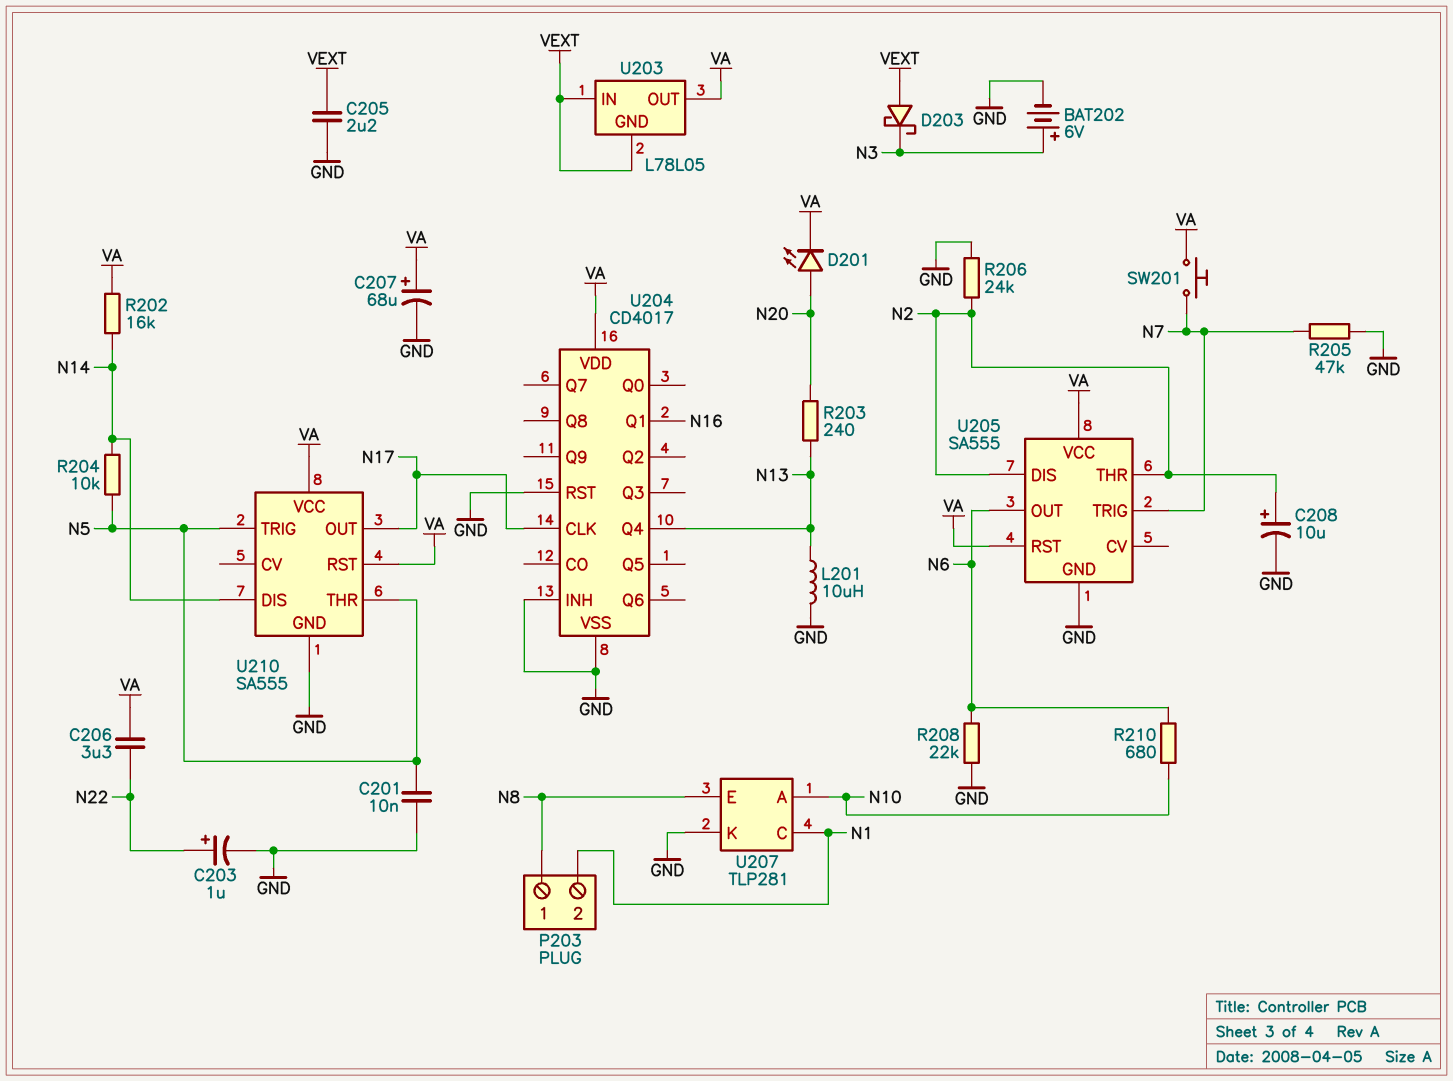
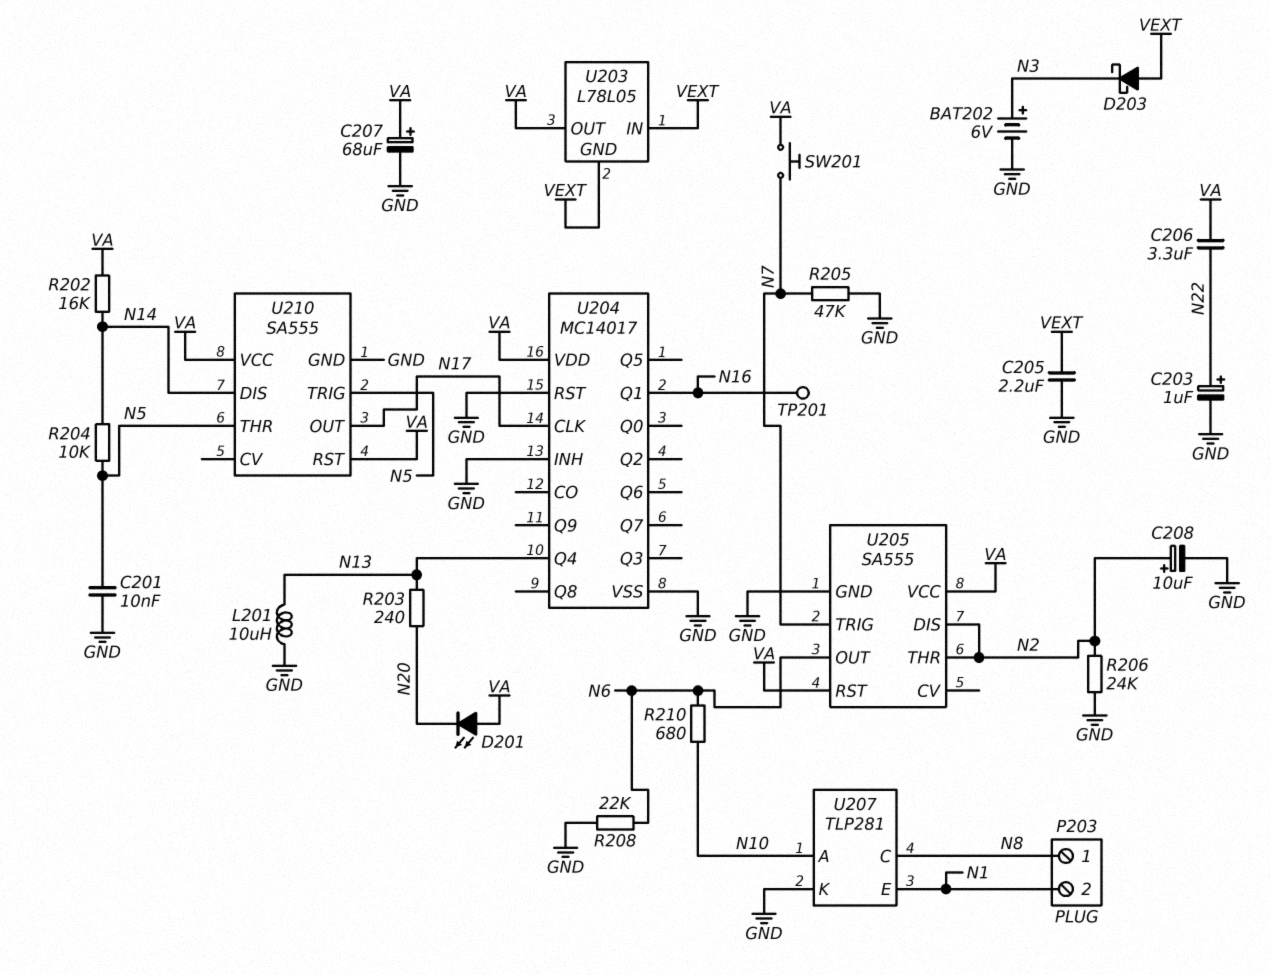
D201: LED (A N20, K VA) -> LED (A VA, K N20)
TP201: none -> test point (N16)
U204: CD4017 -> MC14017
U207 pin C: N1 -> N8
U207 pin E: N8 -> N1

